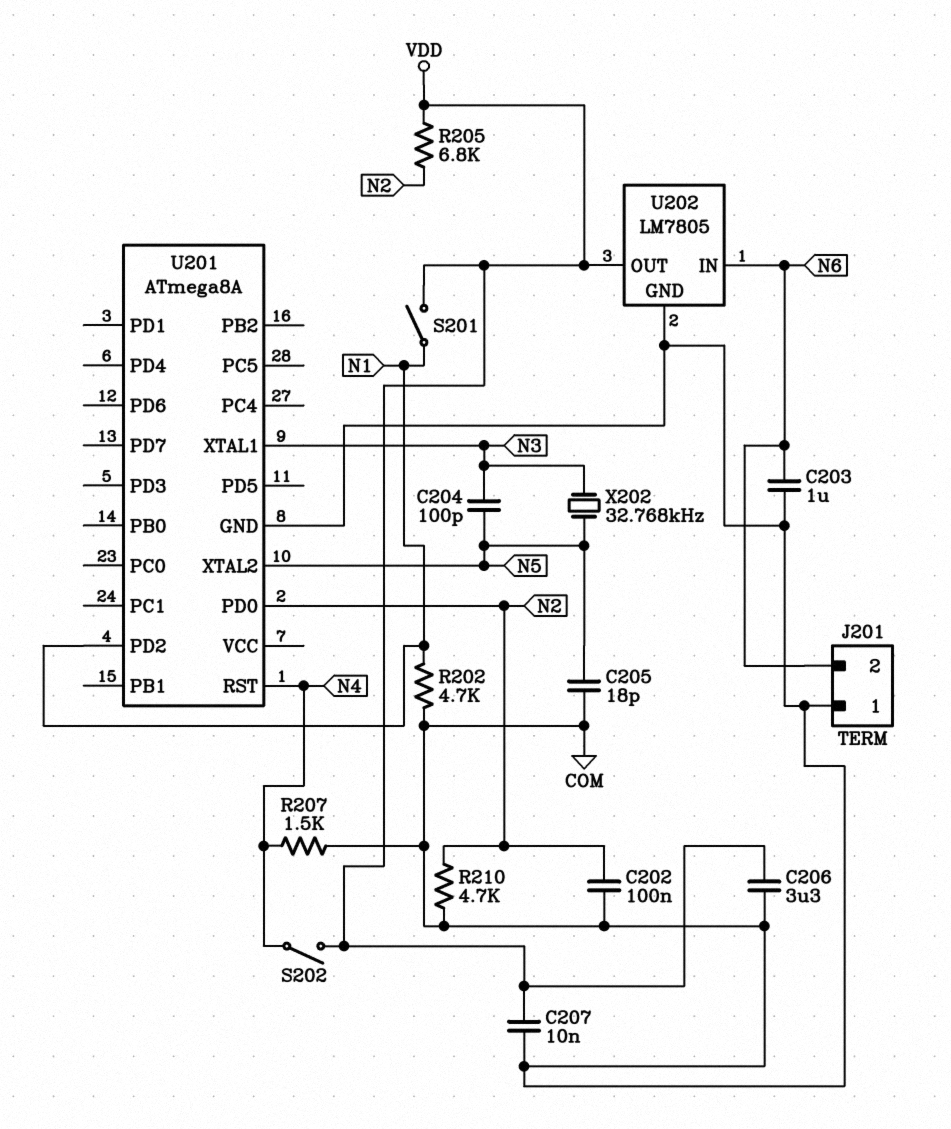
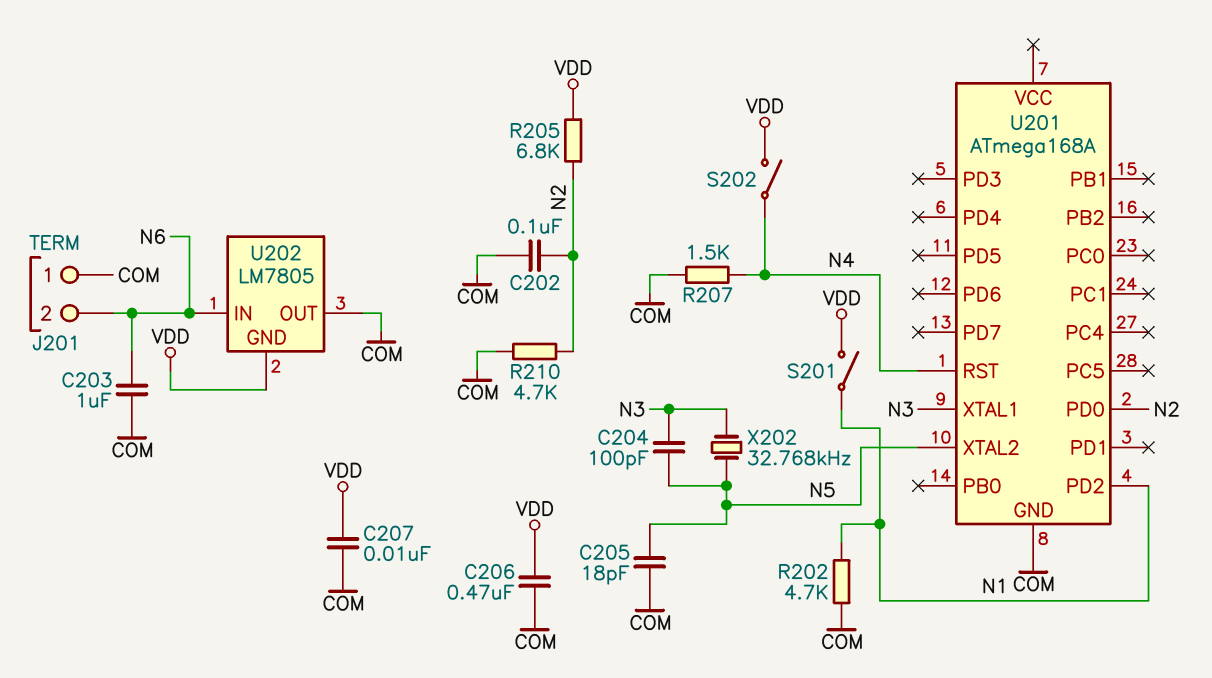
C206: 3.3uF (COM, VDD) -> 470nF (COM, VDD)
U201: ATmega8A -> ATmega168A
U202 pin GND: COM -> VDD
U202 pin OUT: VDD -> COM

